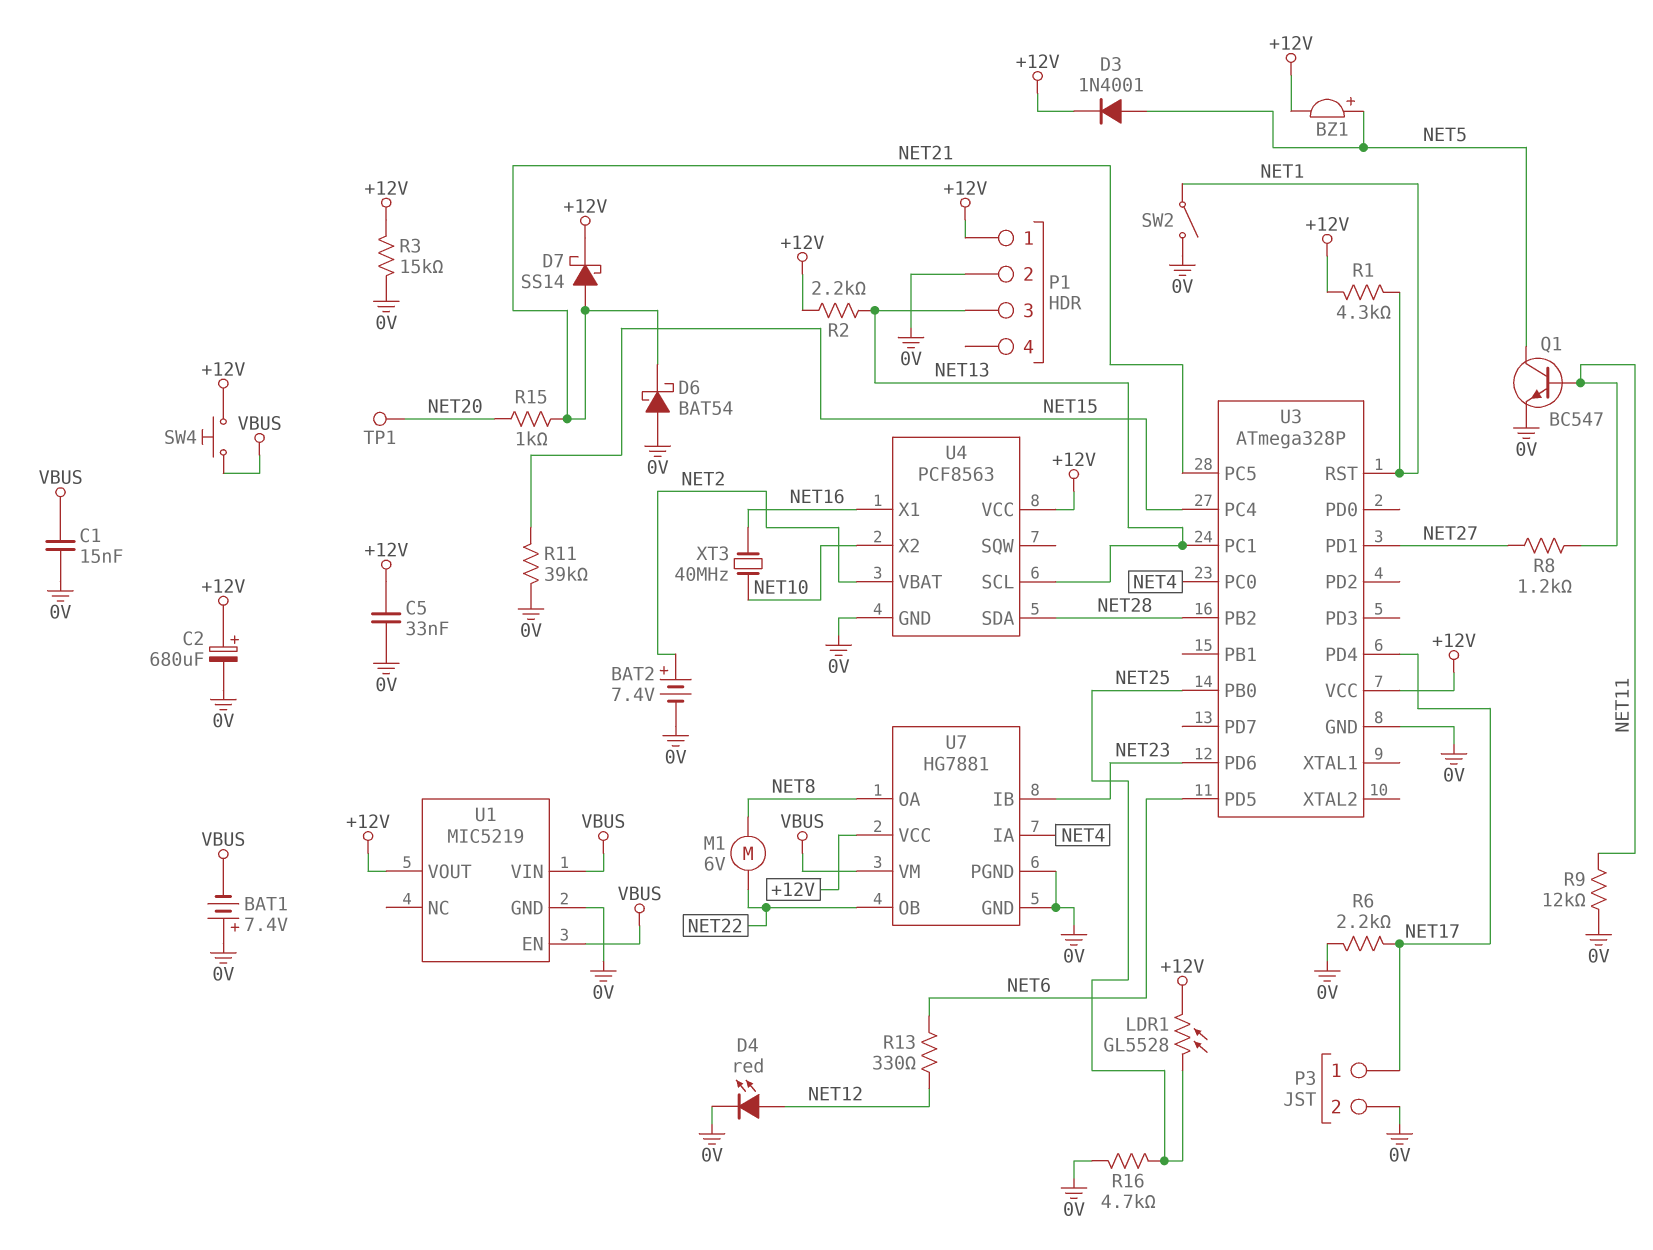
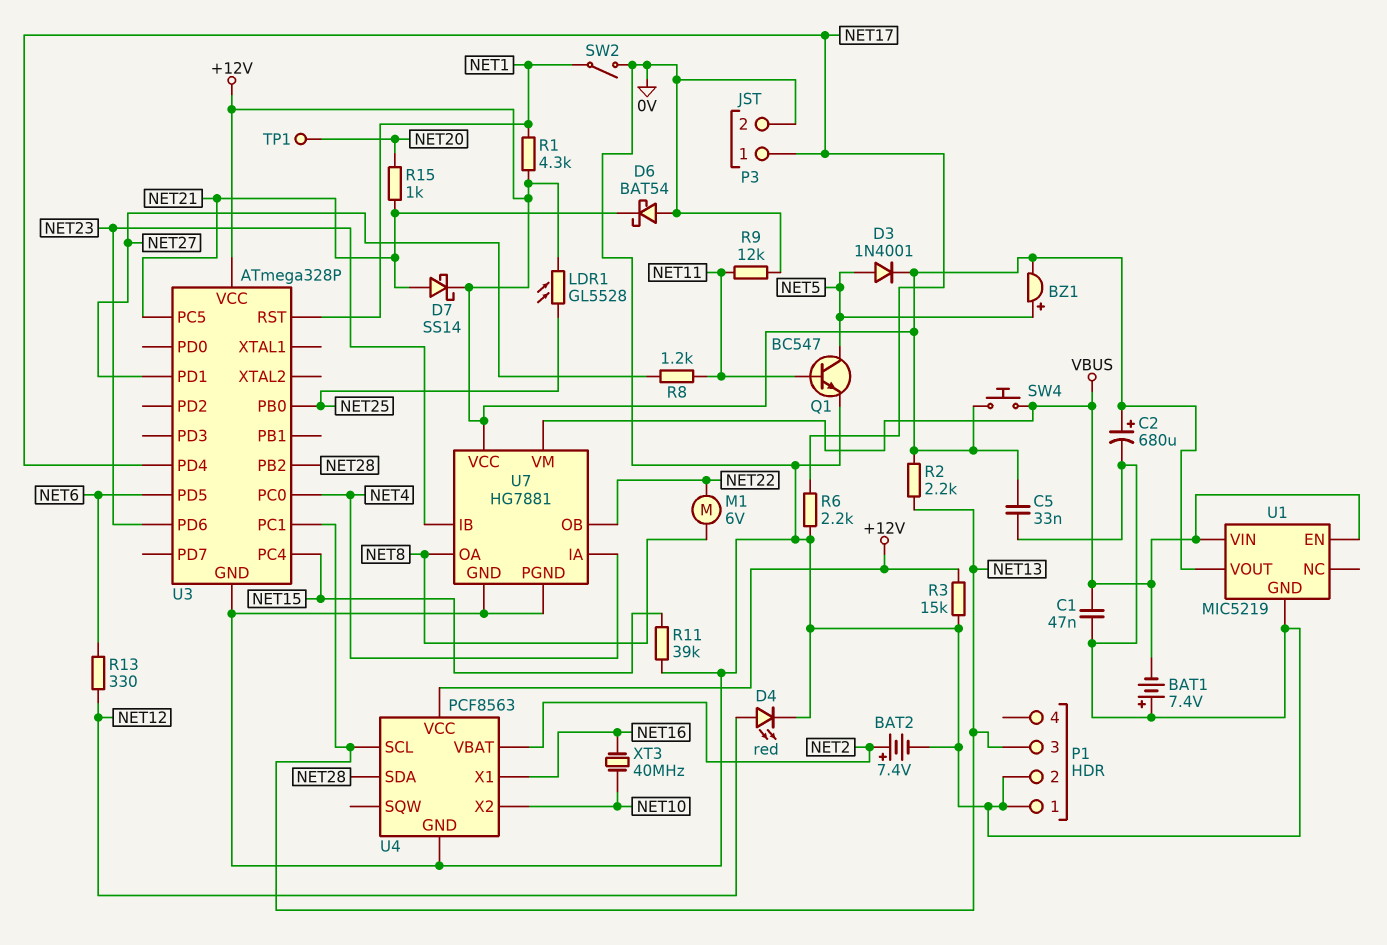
C1: 15nF (0V, VBUS) -> 47nF (0V, VBUS)
P1 pin 1: +12V -> 0V
R16: 4.7k (0V, NET25) -> none

